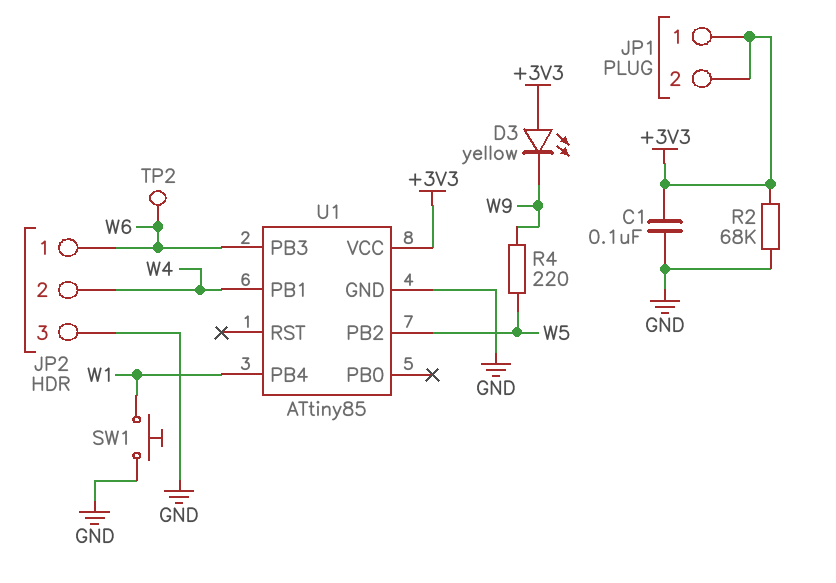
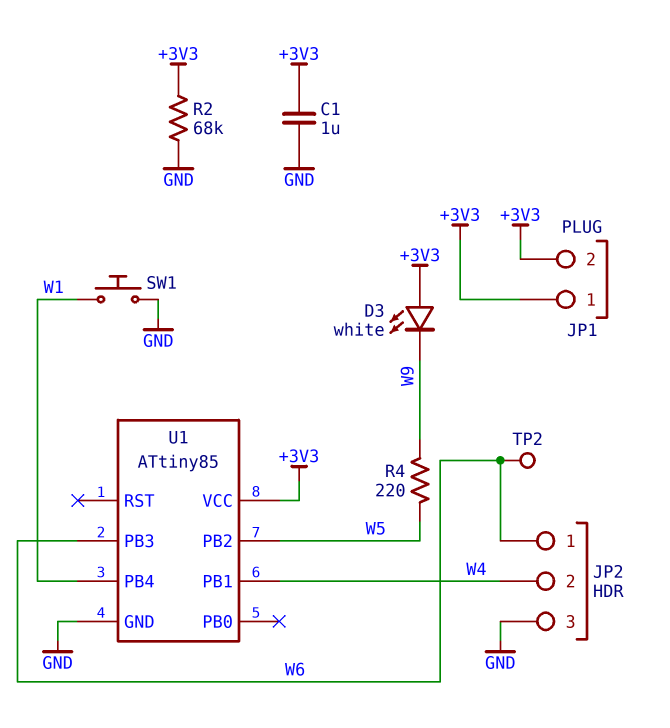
C1: 100nF (+3V3, GND) -> 1uF (+3V3, GND)
D3: LED yellow (A +3V3, K W9) -> LED white (A +3V3, K W9)

